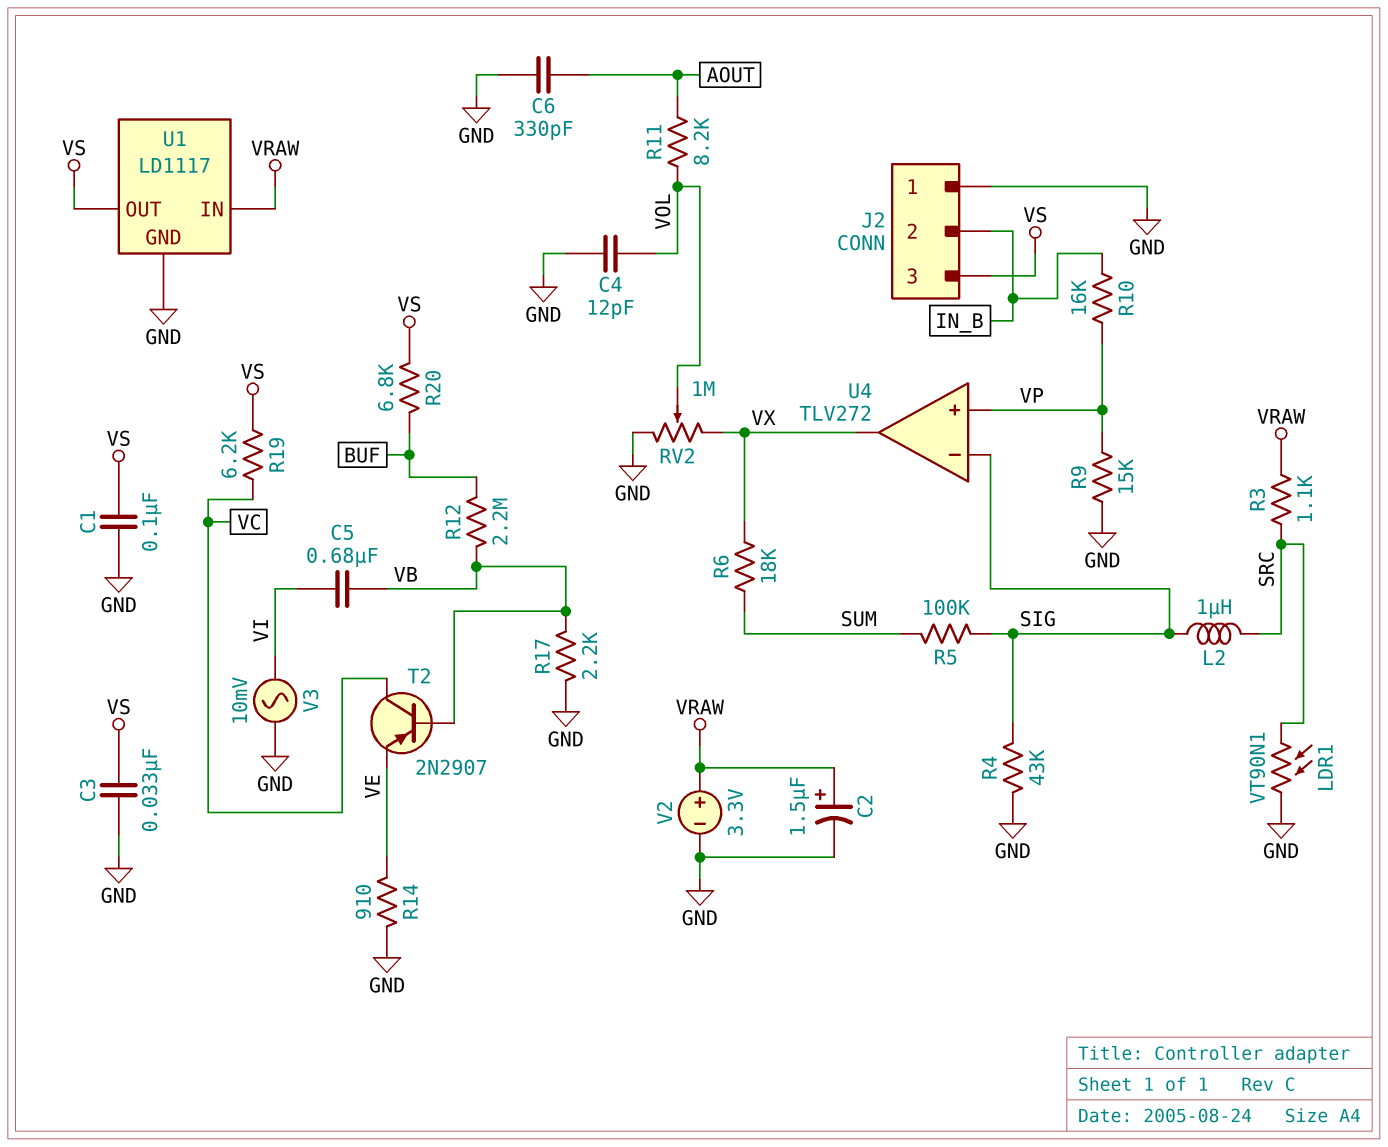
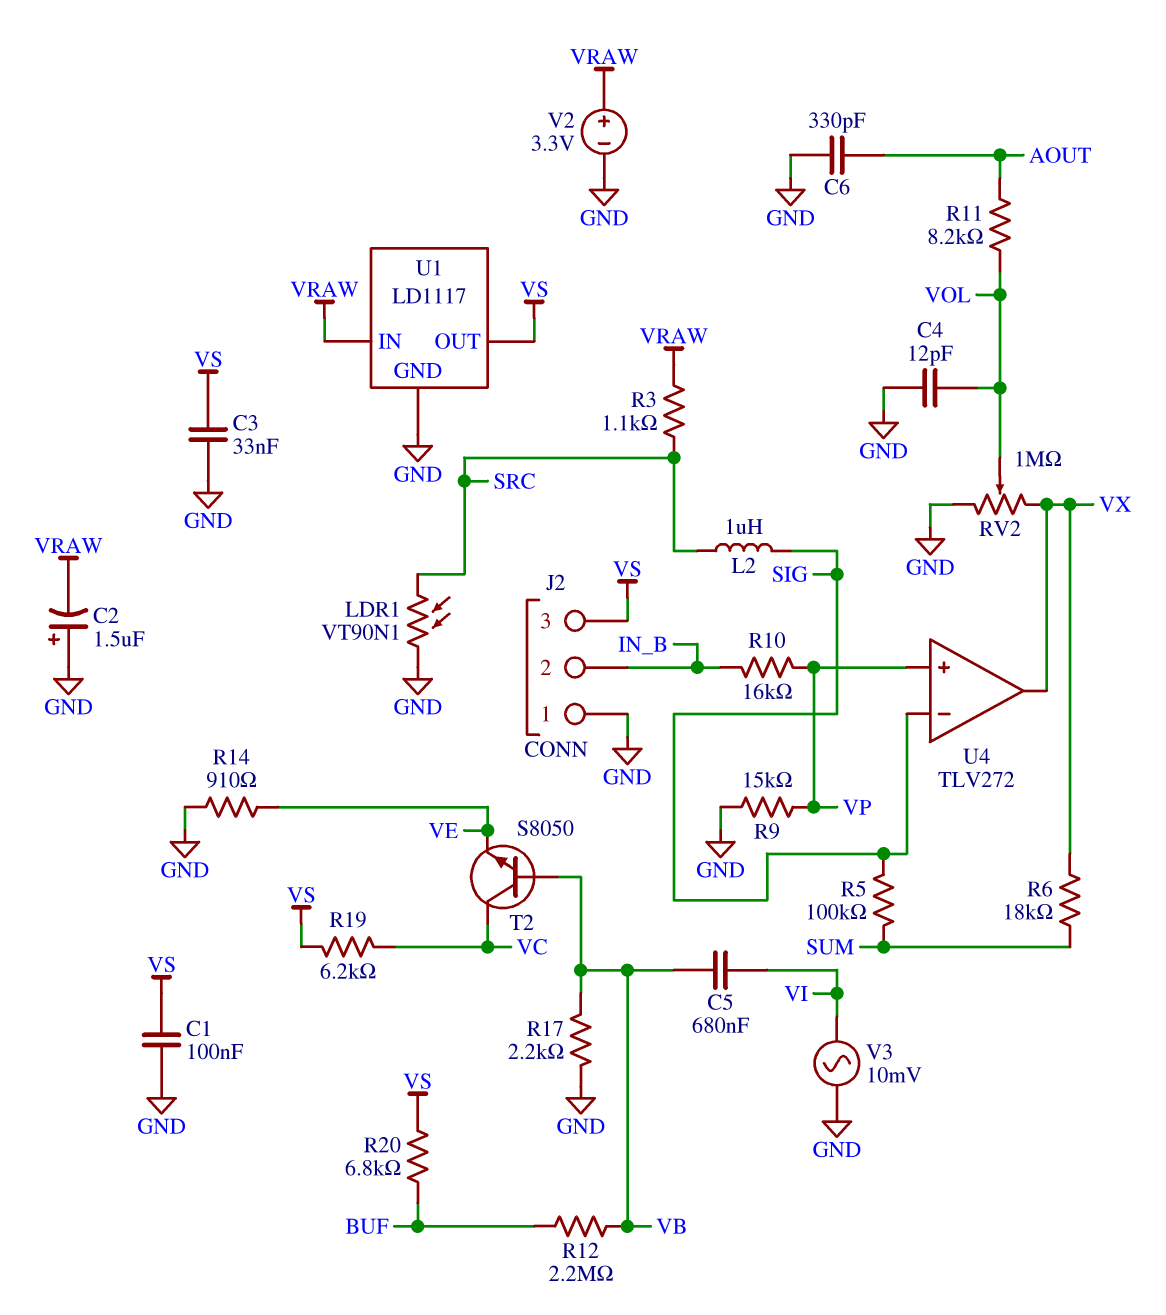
C2: 1.5uF (plus VRAW, minus GND) -> 1.5uF (plus GND, minus VRAW)
R4: 43k (GND, SIG) -> none
T2: PNP 2N2907 (B VB, C VC, E VE) -> NPN S8050 (B VB, C VC, E VE)

